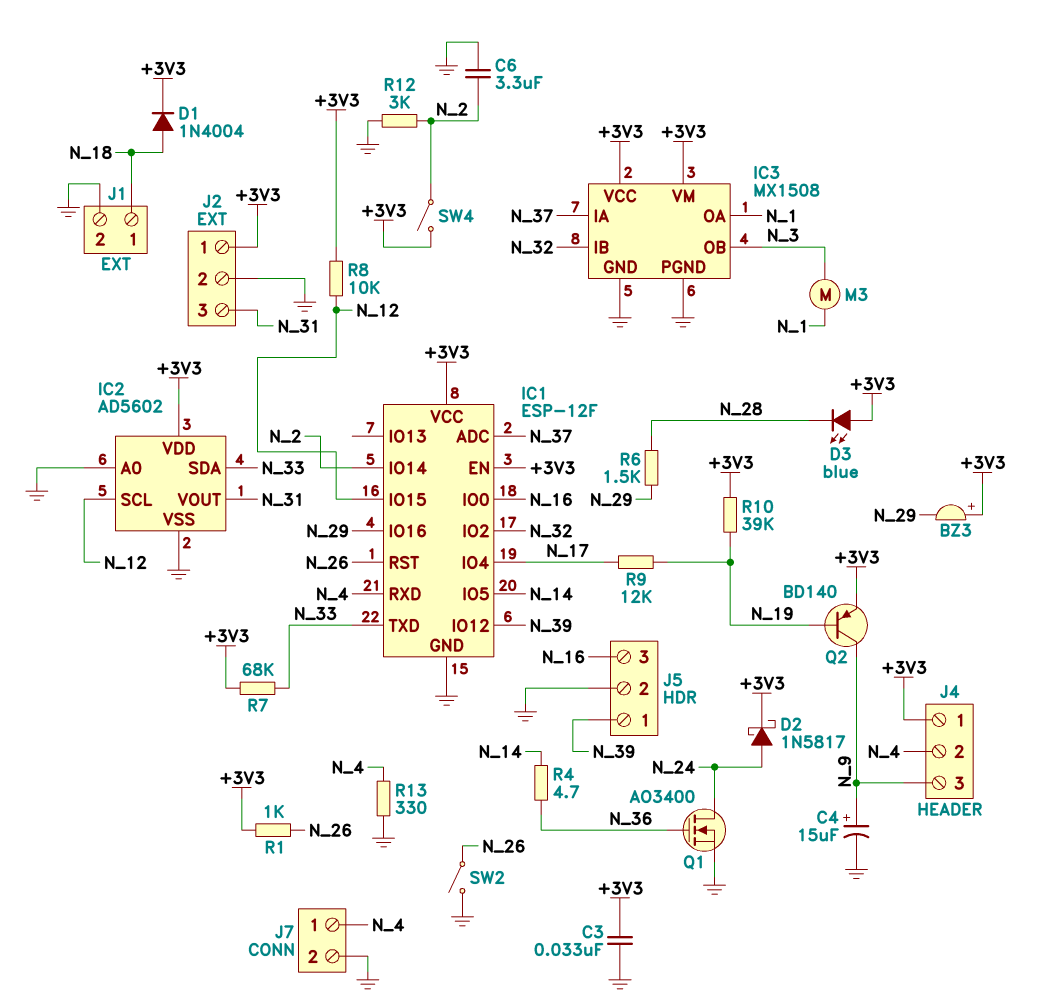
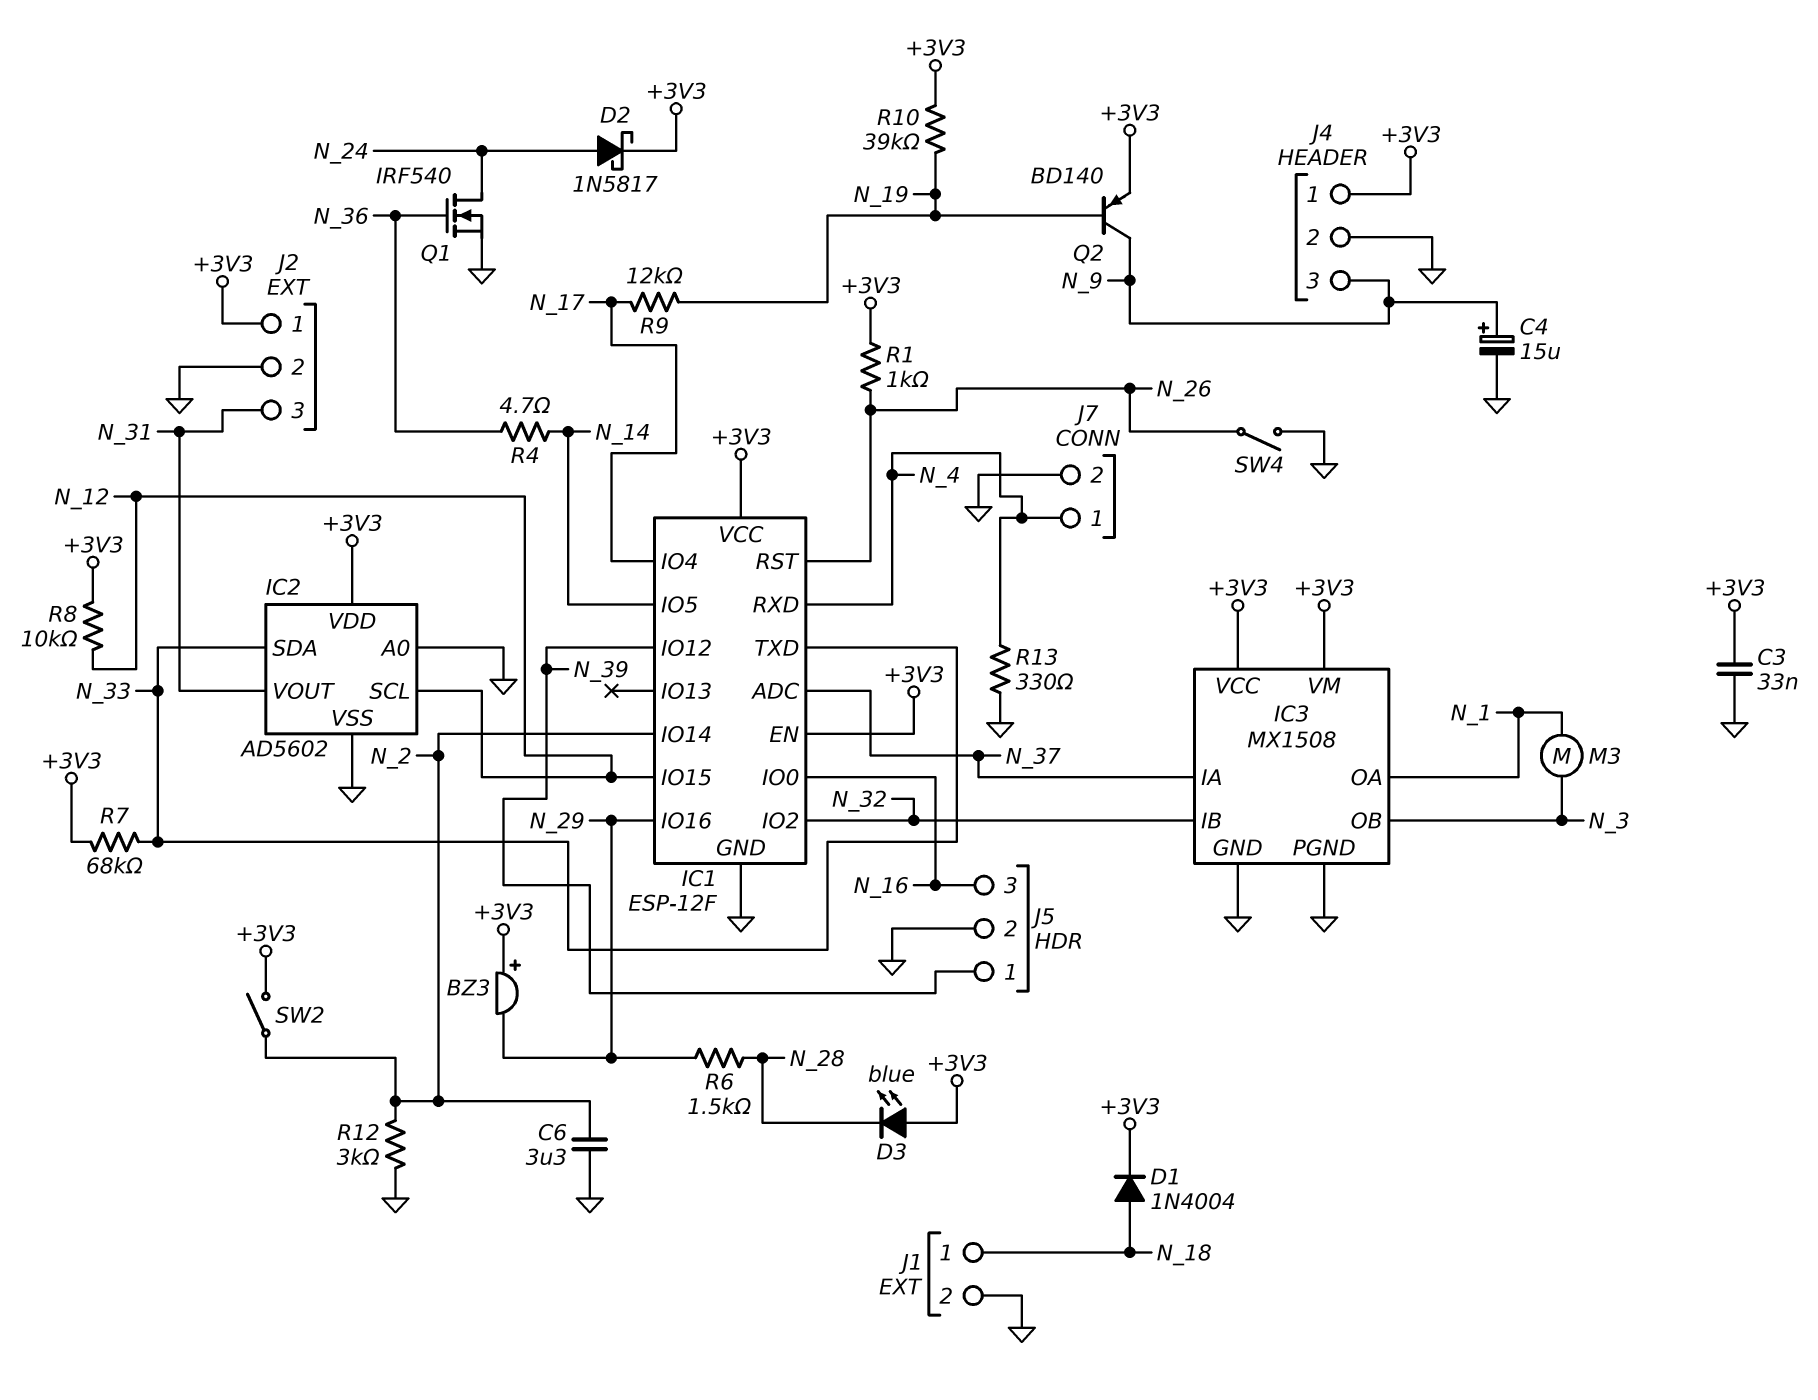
J4 pin 2: N_4 -> GND
Q1: NMOS AO3400 (G N_36, D N_24, S GND) -> NMOS IRF540 (G N_36, D N_24, S GND)
SW2: switch (GND, N_26) -> switch (+3V3, N_2)
SW4: switch (+3V3, N_2) -> switch (GND, N_26)

